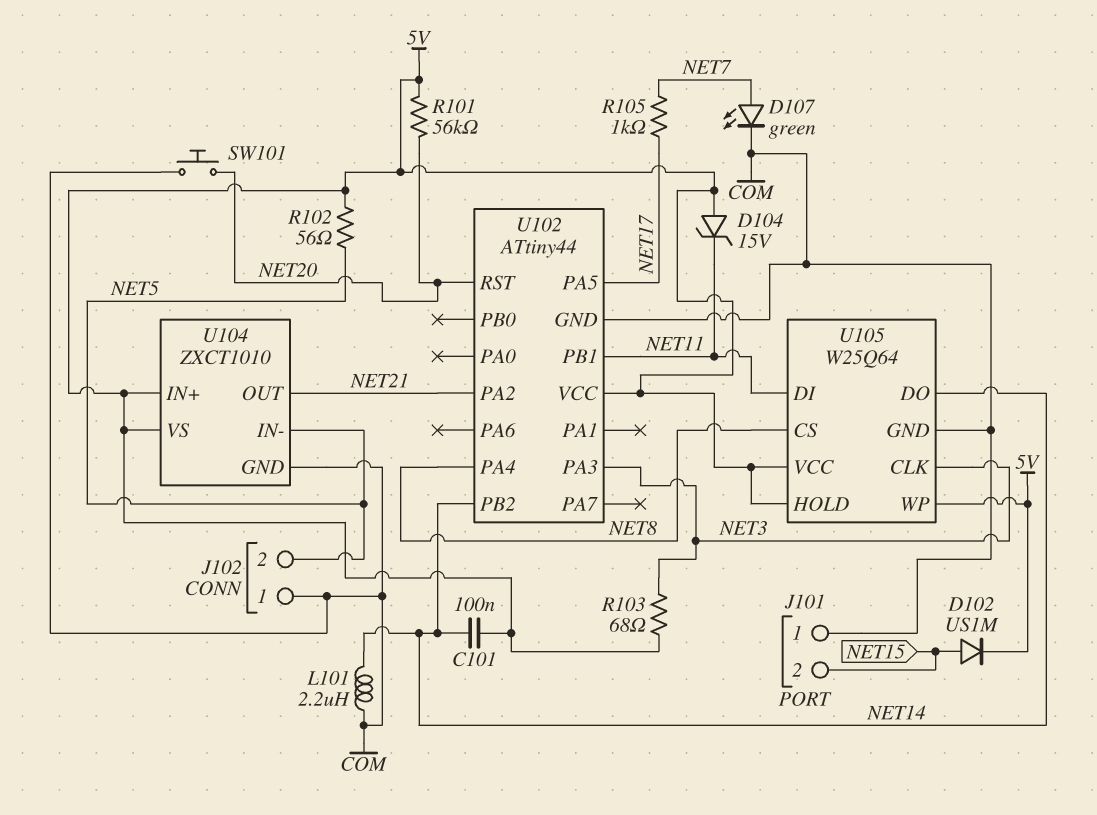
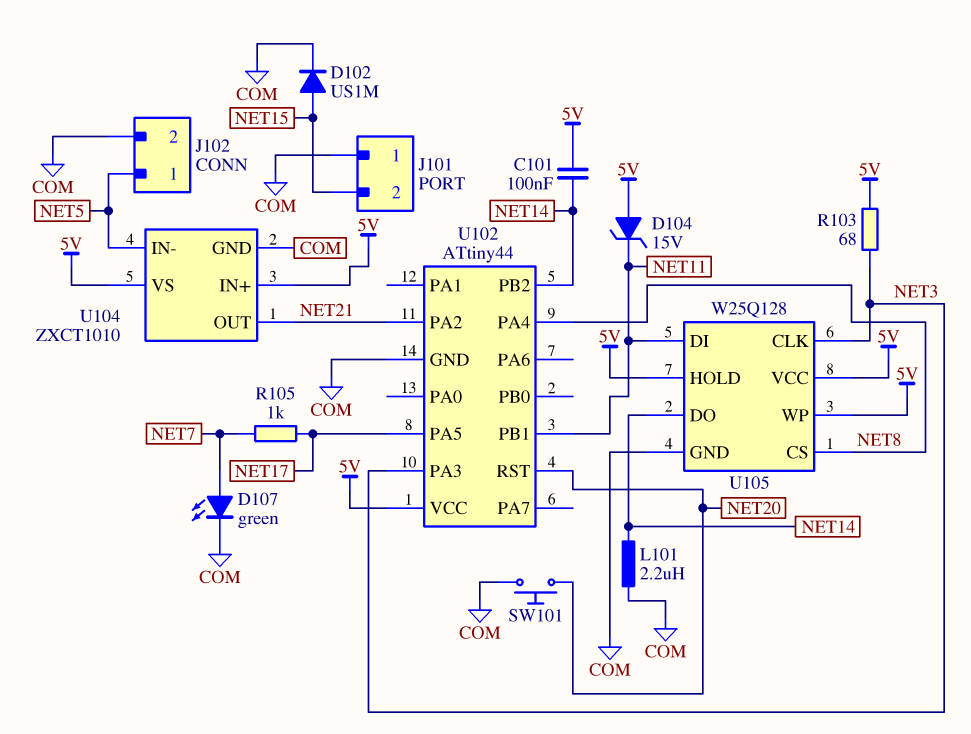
D102: diode US1M (A NET15, K 5V) -> diode US1M (A NET15, K COM)
J102 pin 1: COM -> NET5
J102 pin 2: NET5 -> COM
R101: 56k (5V, NET20) -> none
R102: 56 (5V, NET5) -> none
U105: W25Q64 -> W25Q128

